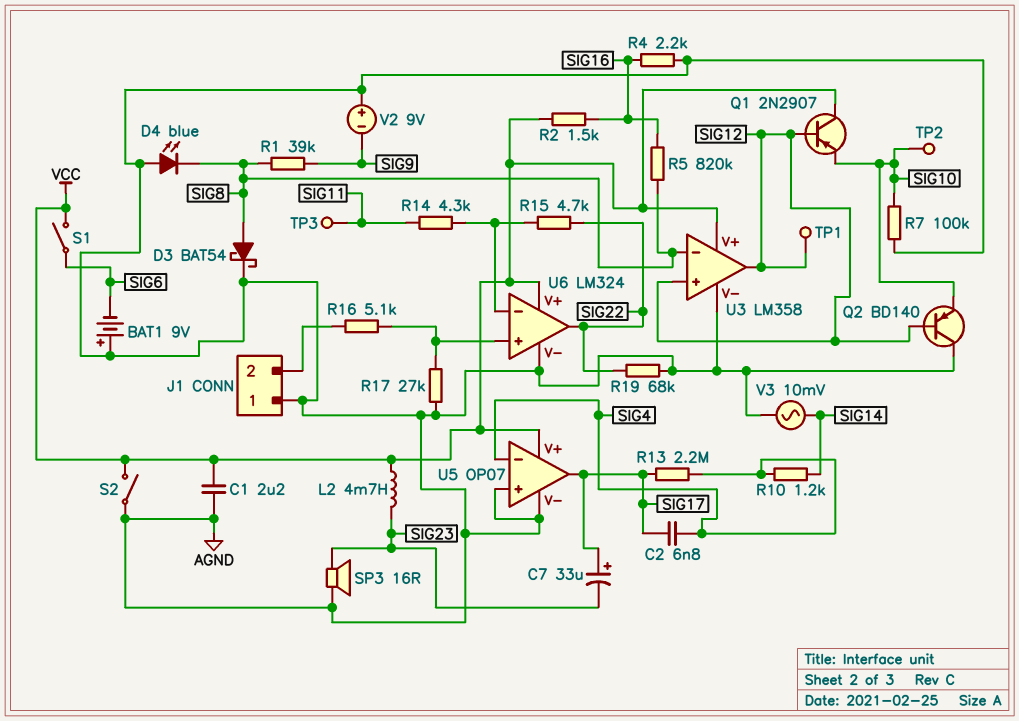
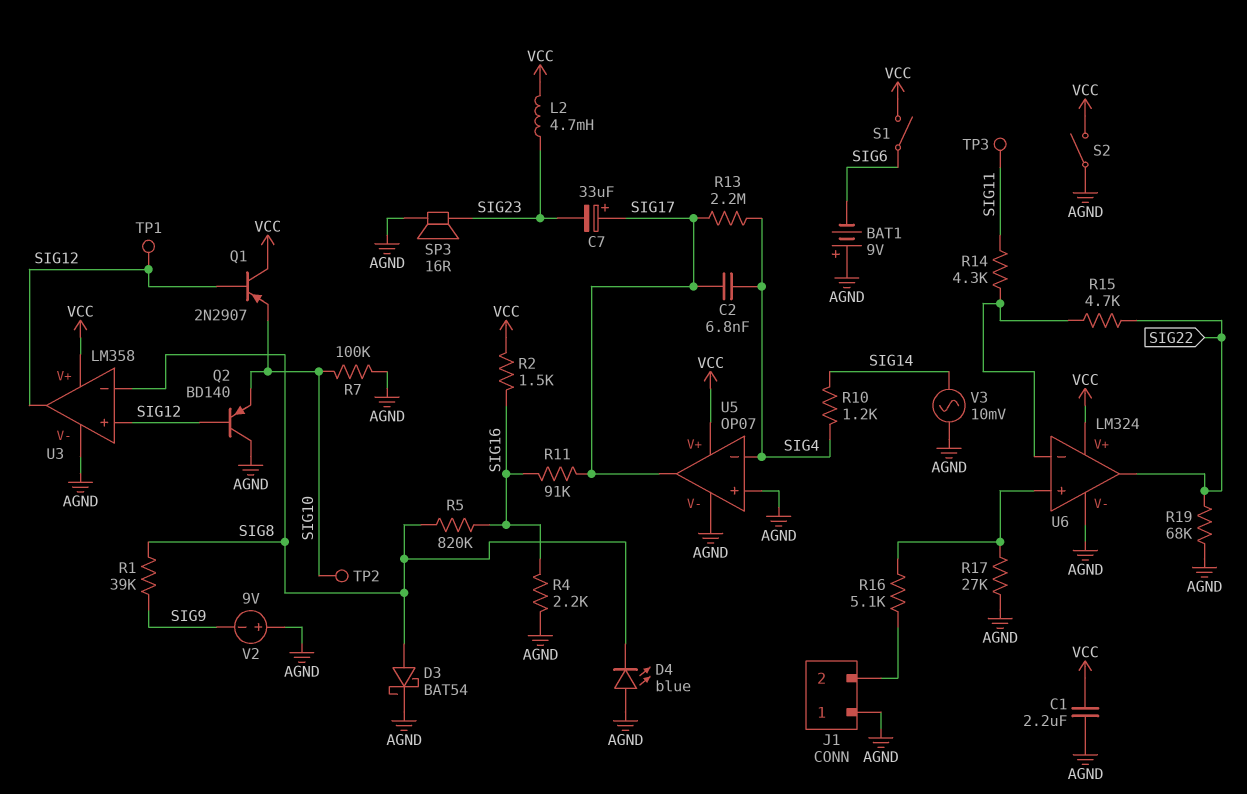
R11: none -> 91k (SIG16, SIG17)

